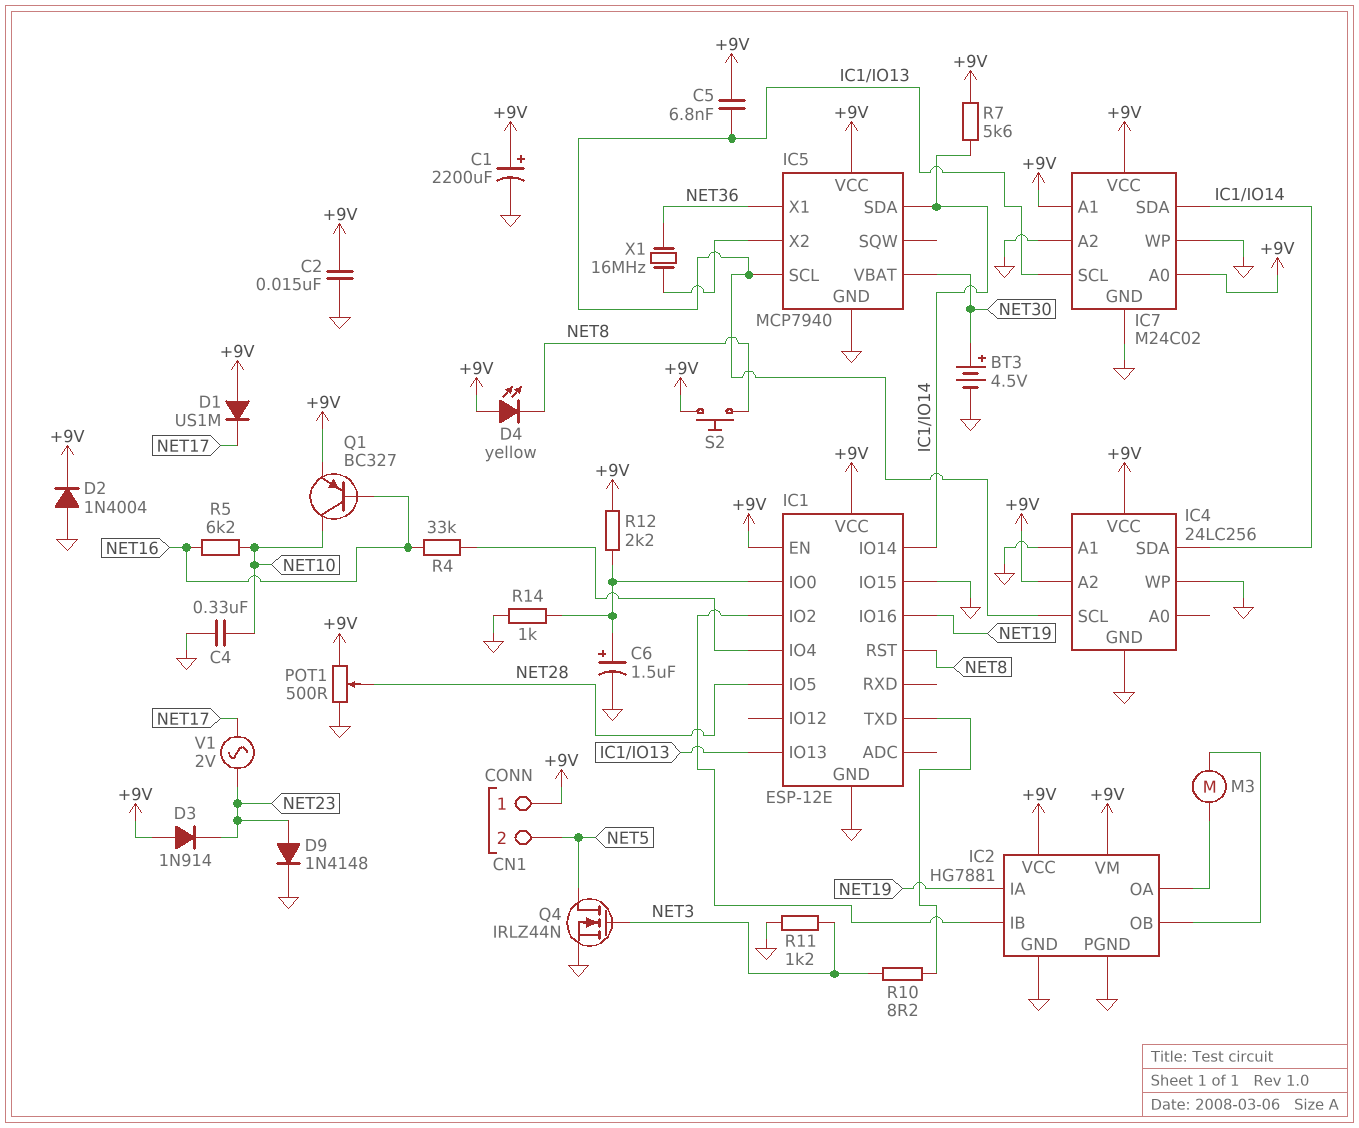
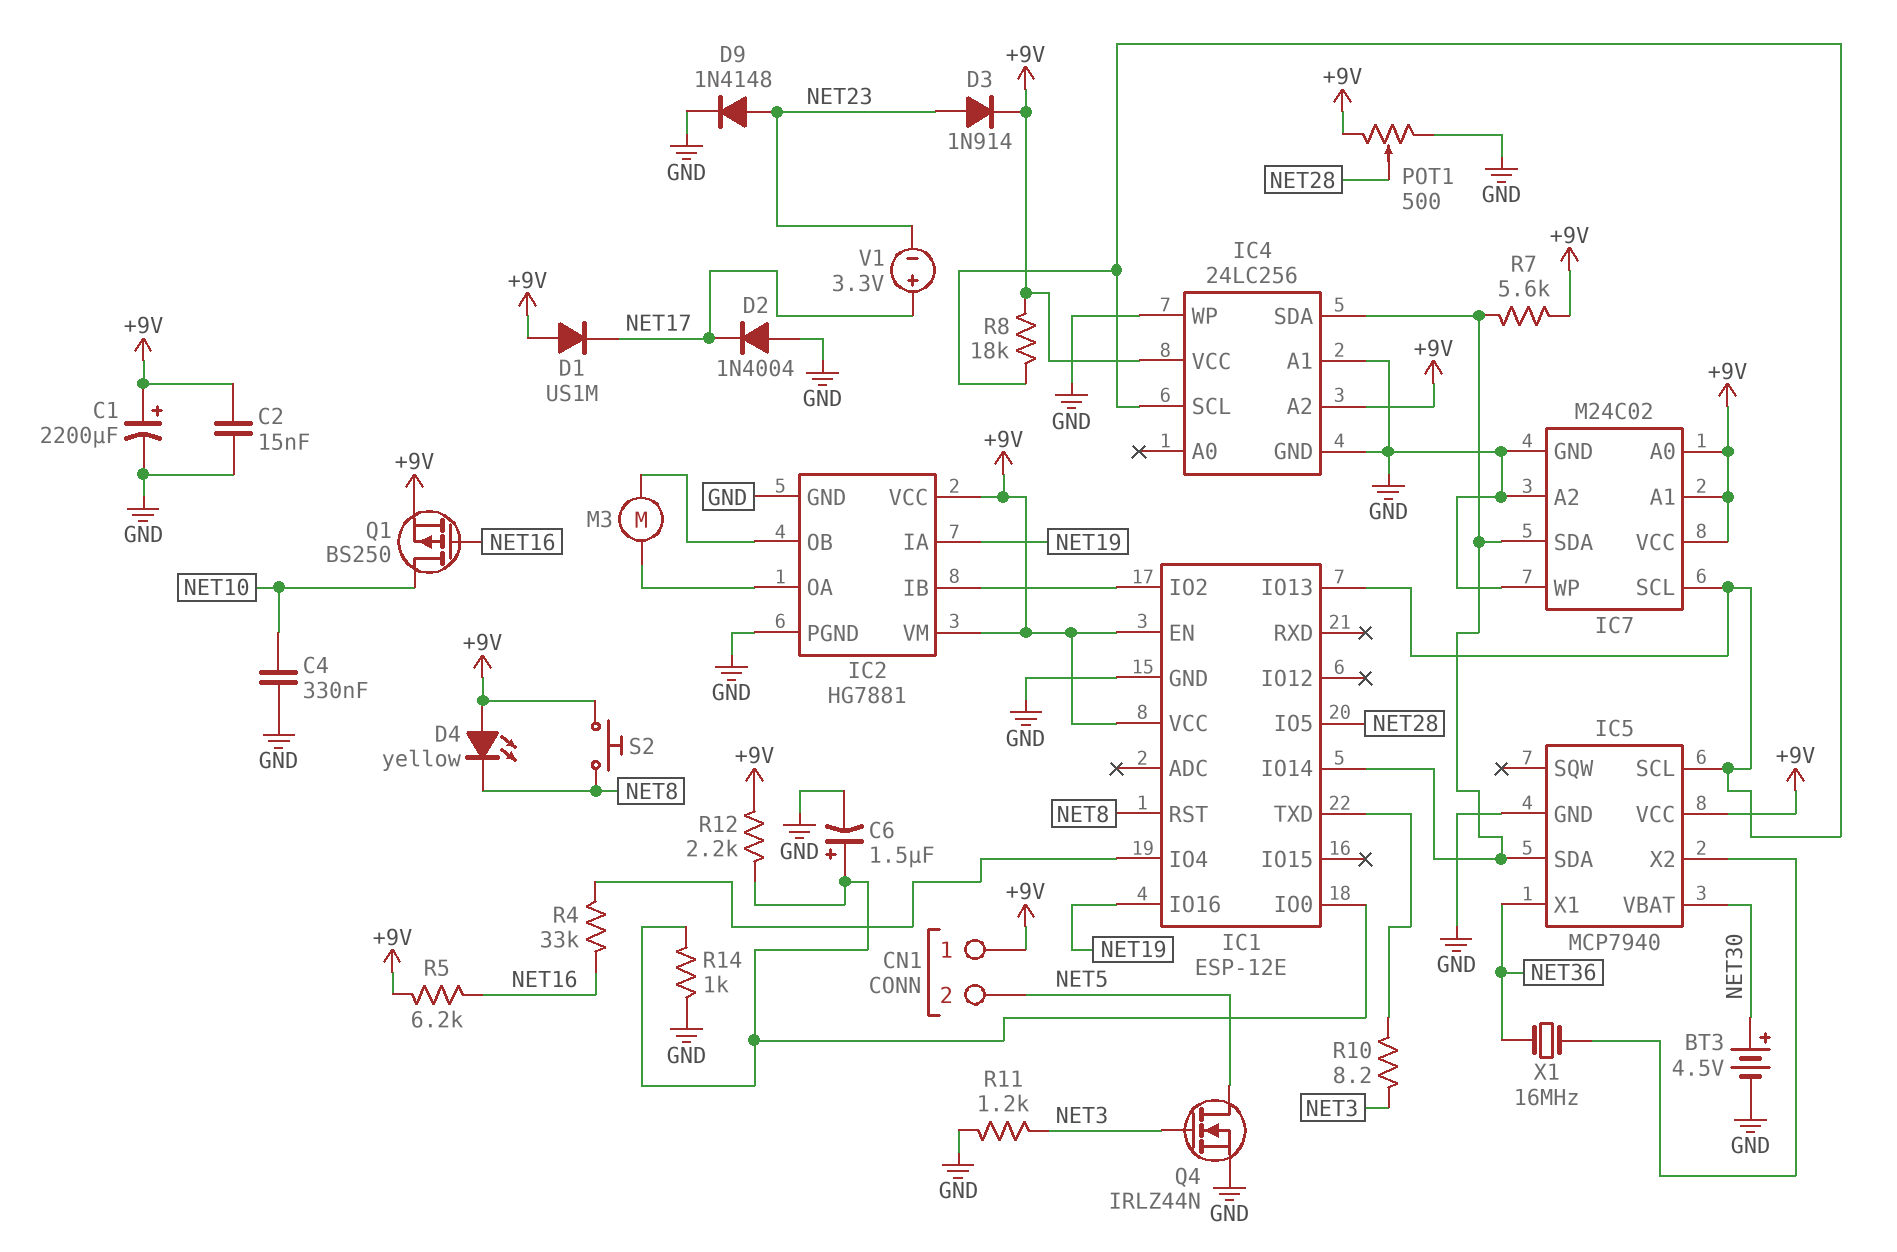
C5: 6.8nF (+9V, IC1/IO13) -> none
D2: diode 1N4004 (A GND, K +9V) -> diode 1N4004 (A GND, K NET17)
D3: diode 1N914 (A +9V, K NET23) -> diode 1N914 (A NET23, K +9V)
IC1 pin IO15: GND -> none
Q1: PNP BC327 (B NET16, C NET10, E +9V) -> PMOS BS250 (G NET16, D NET10, S +9V)
R5: 6.2k (NET10, NET16) -> 6.2k (+9V, NET16)
R8: none -> 18k (+9V, IC1/IO13)
V1: AC 2V (NET17, NET23) -> 3.3V (plus NET17, minus NET23)

